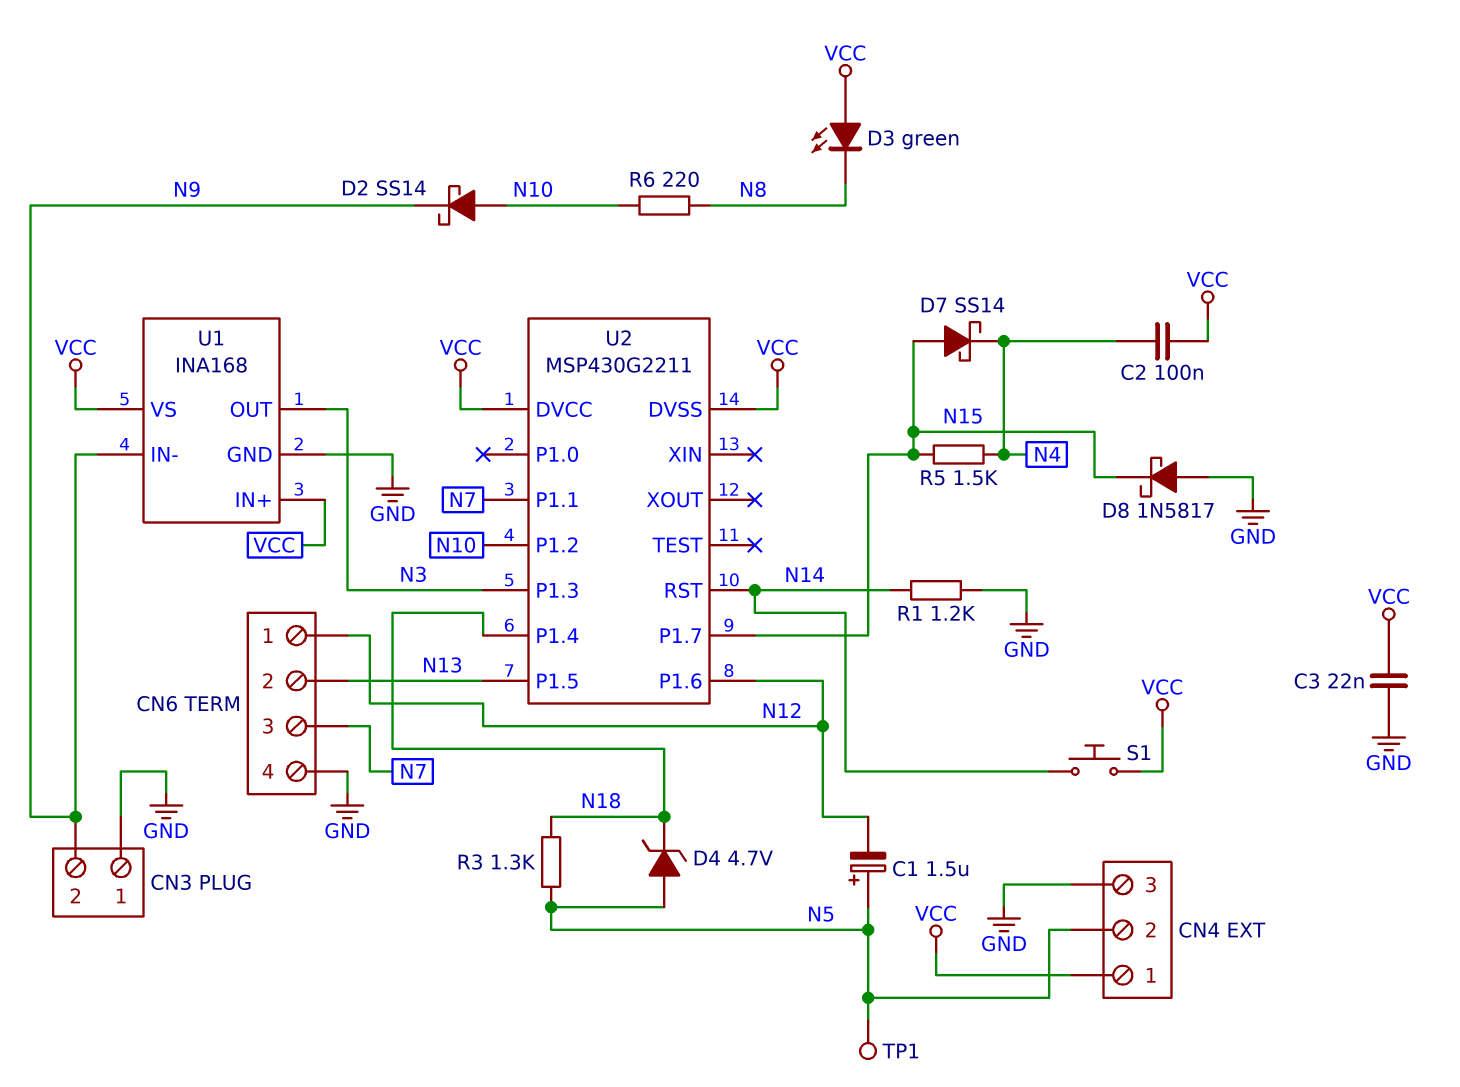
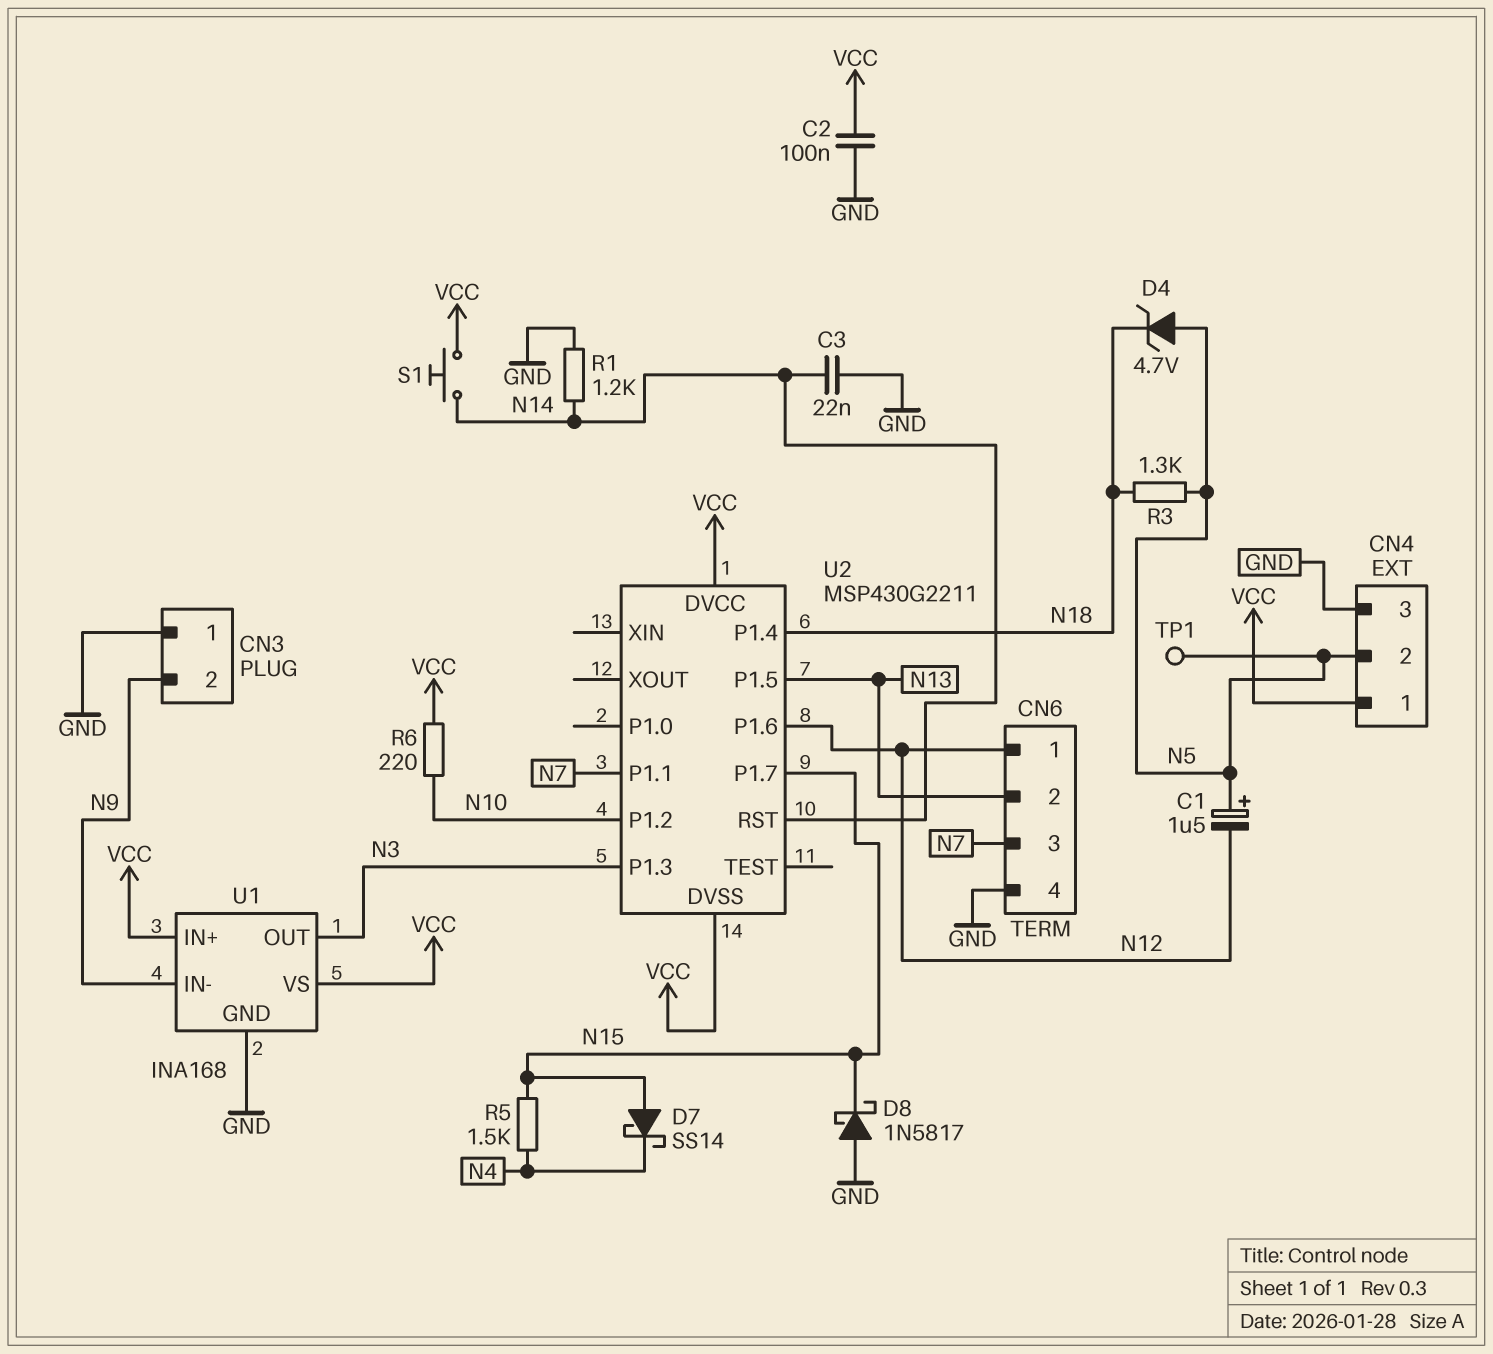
C2: 100nF (N4, VCC) -> 100nF (GND, VCC)
C3: 22nF (GND, VCC) -> 22nF (GND, N14)
D2: schottky SS14 (A N10, K N9) -> none
D3: LED green (A VCC, K N8) -> none
R6: 220 (N8, N10) -> 220 (N10, VCC)

